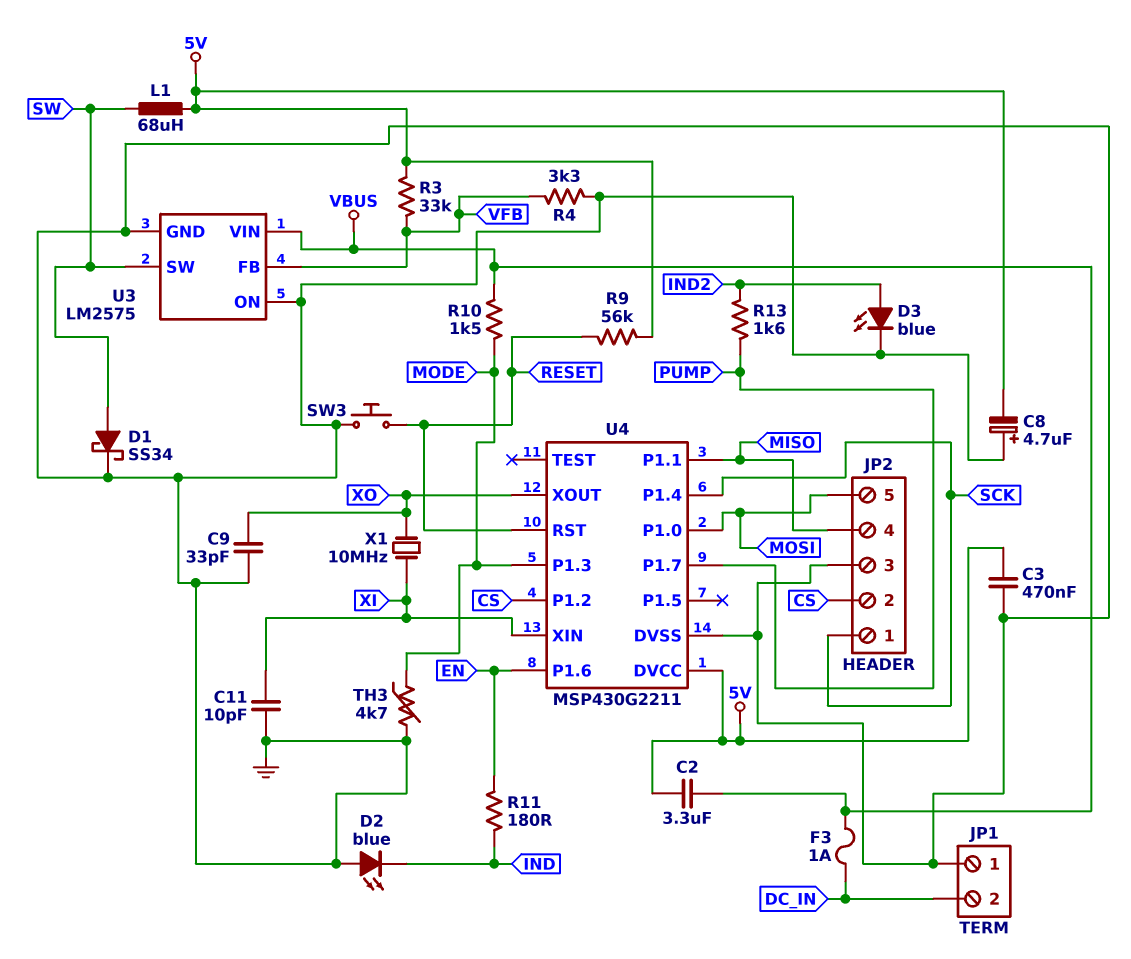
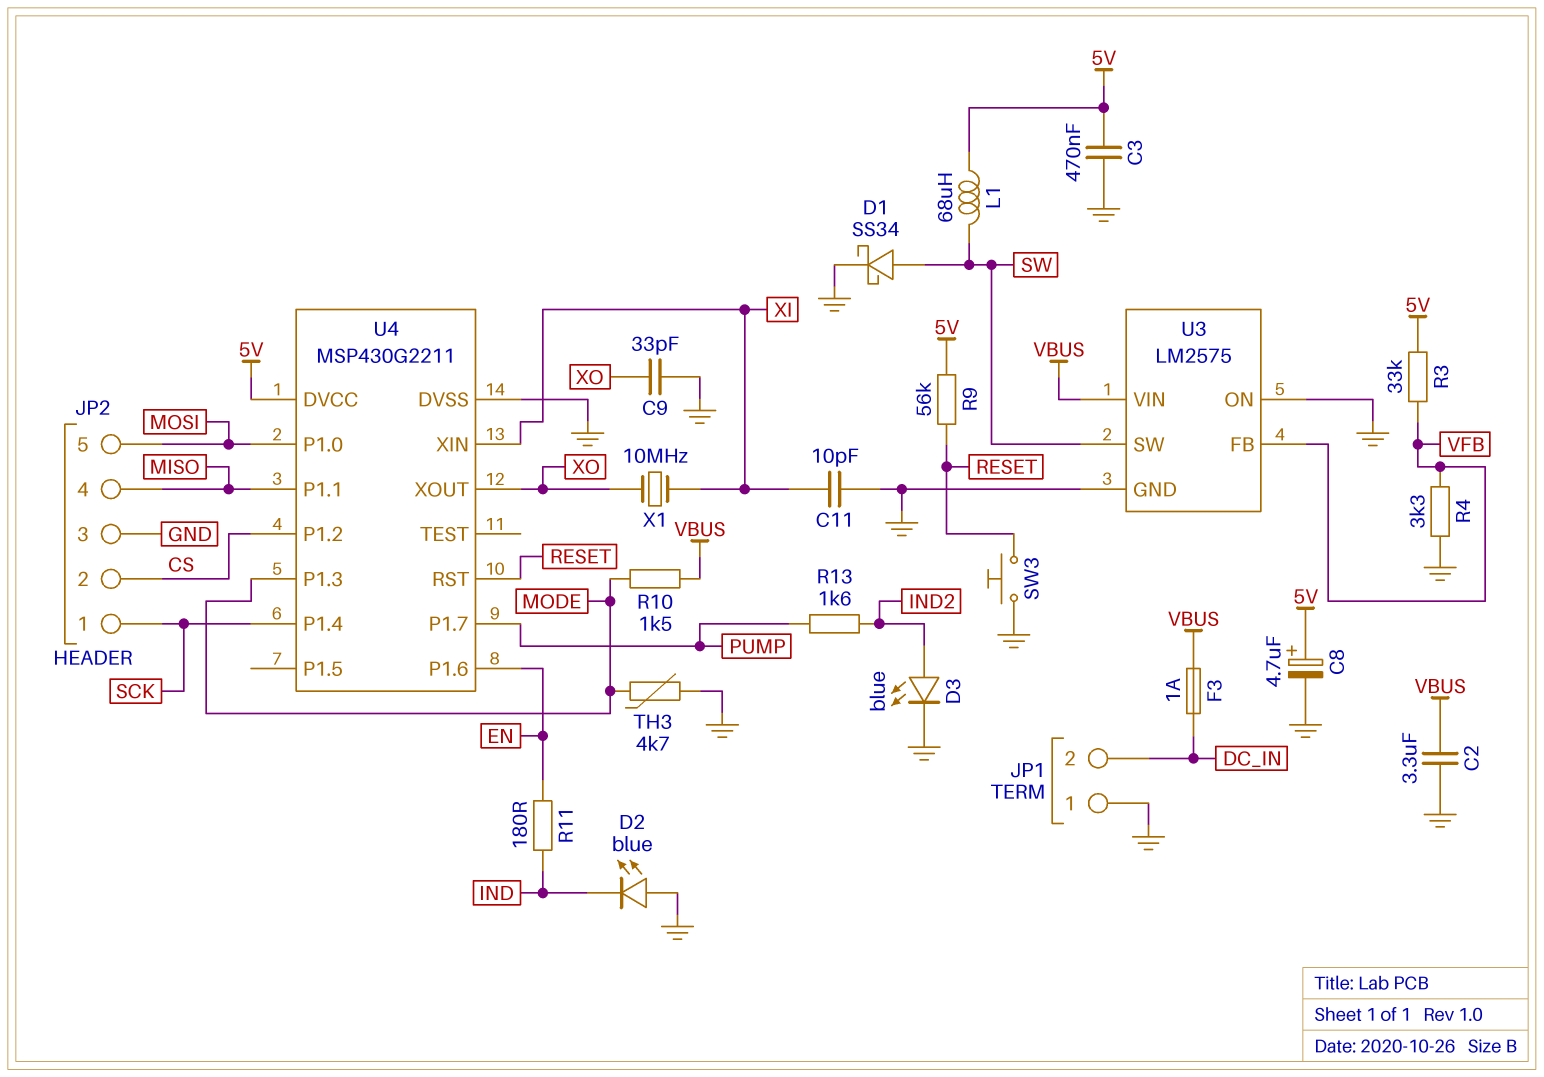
C2: 3.3uF (5V, VBUS) -> 3.3uF (GND, VBUS)
C8: 4.7uF (plus GND, minus 5V) -> 4.7uF (plus 5V, minus GND)

